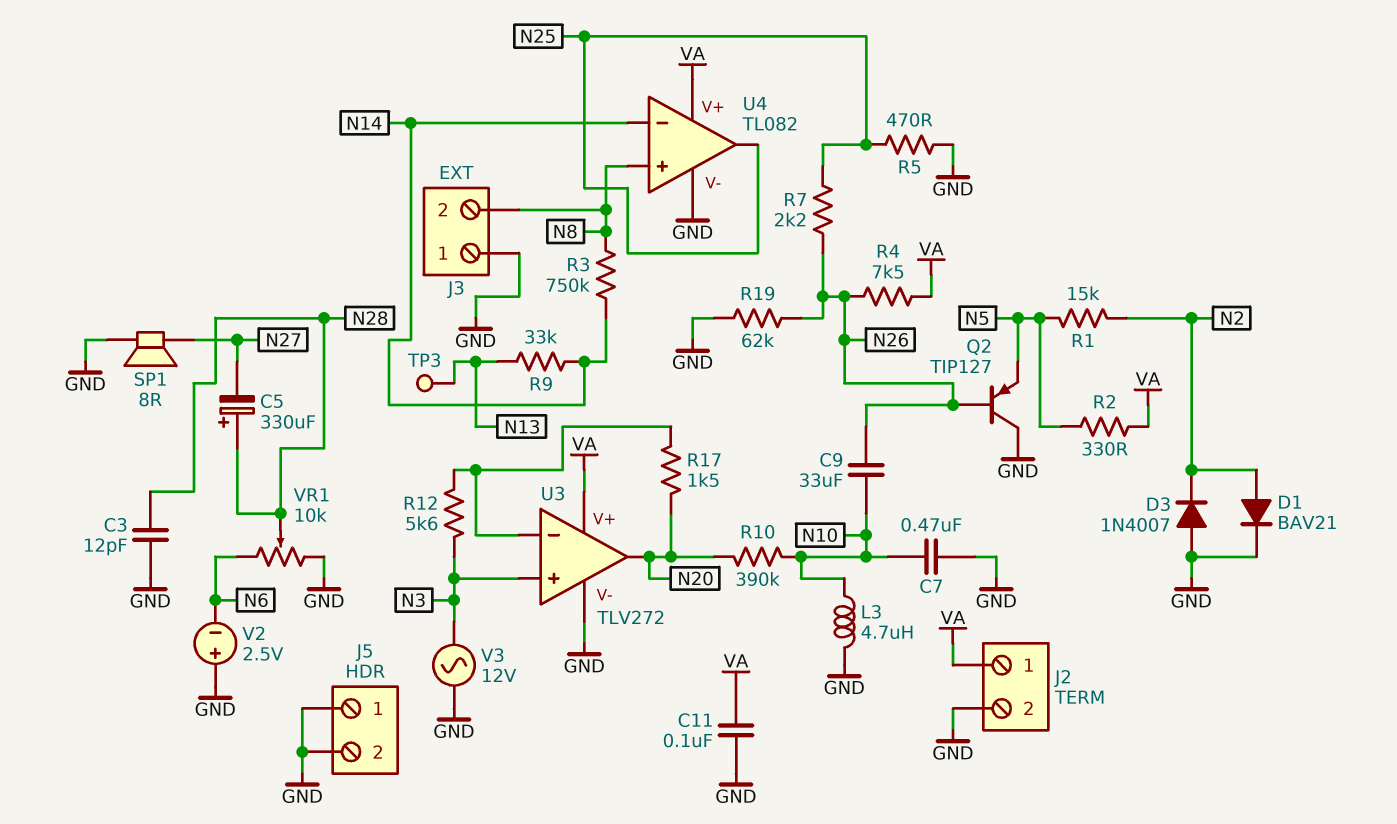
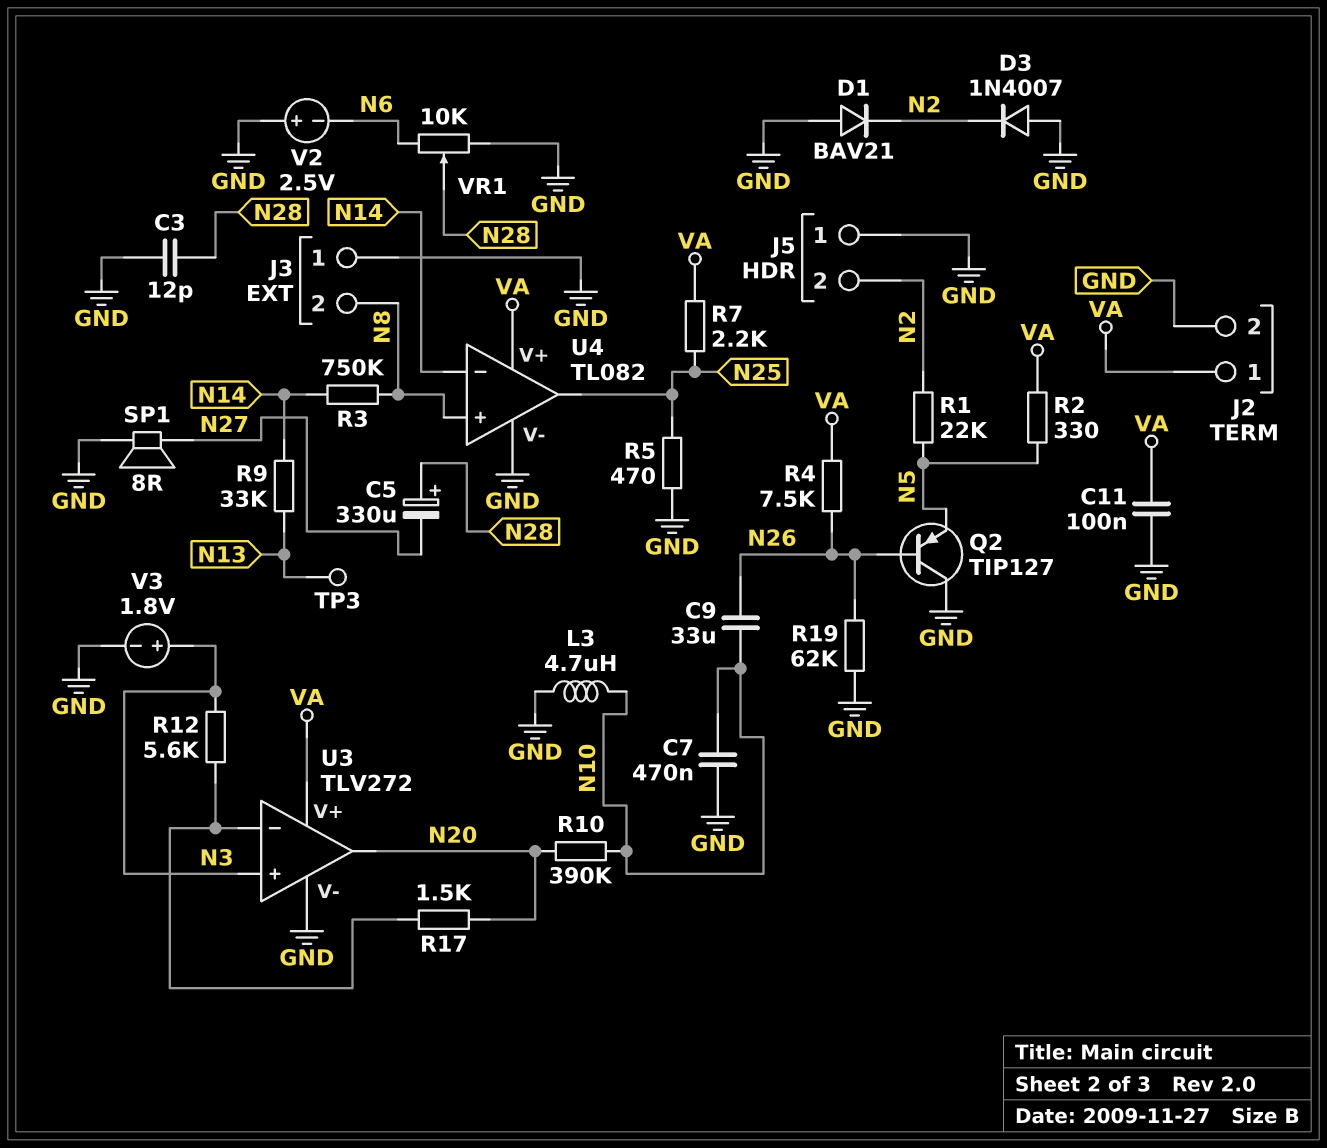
D1: diode BAV21 (A N2, K GND) -> diode BAV21 (A GND, K N2)
J5 pin 2: GND -> N2
R1: 15k (N2, N5) -> 22k (N2, N5)
R7: 2.2k (N25, N26) -> 2.2k (N25, VA)
V3: AC 12V (GND, N3) -> 1.8V (plus N3, minus GND)

